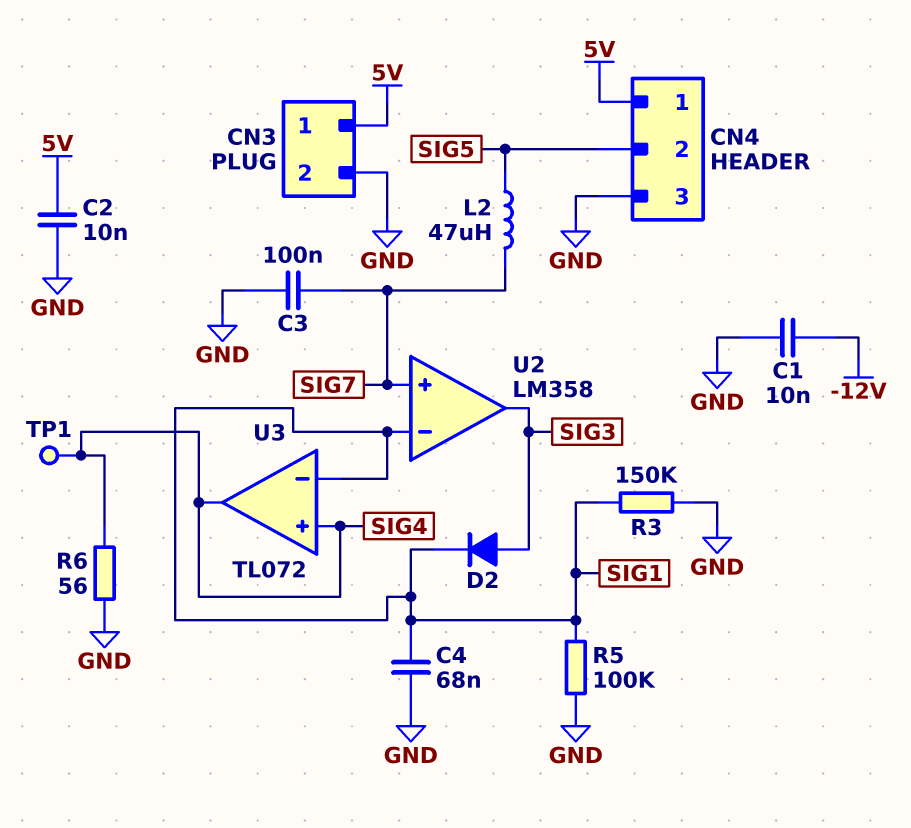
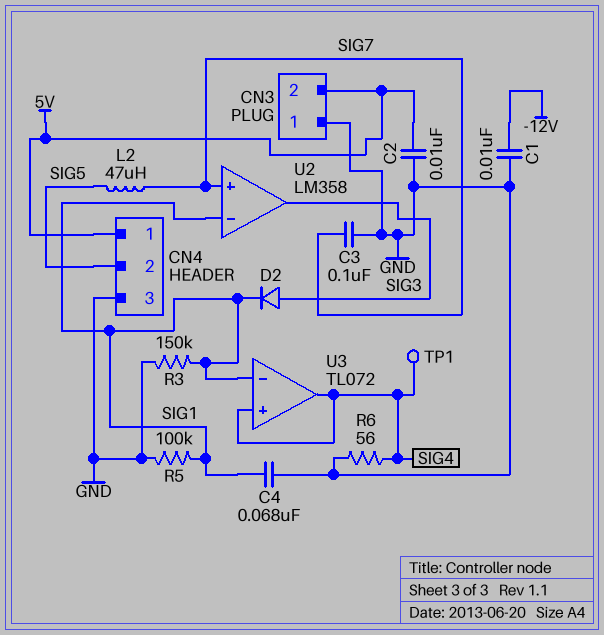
CN3 pin 1: 5V -> GND
CN3 pin 2: GND -> 5V

